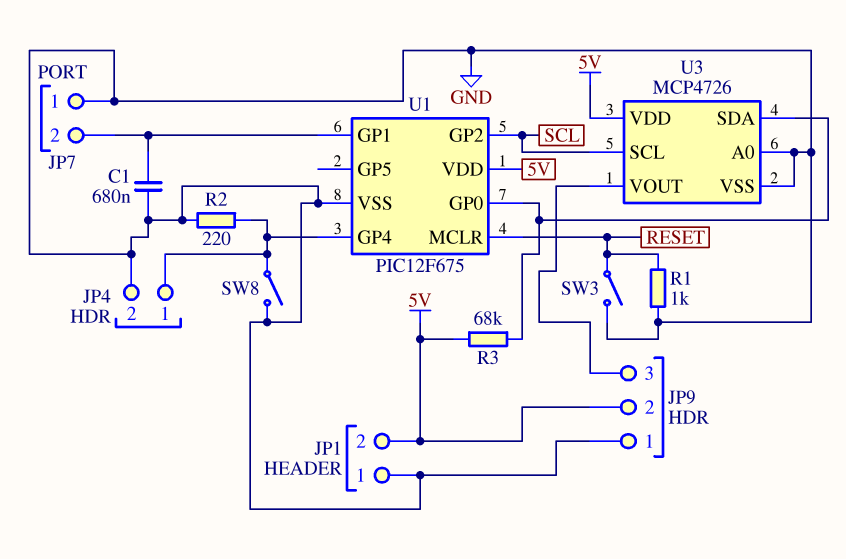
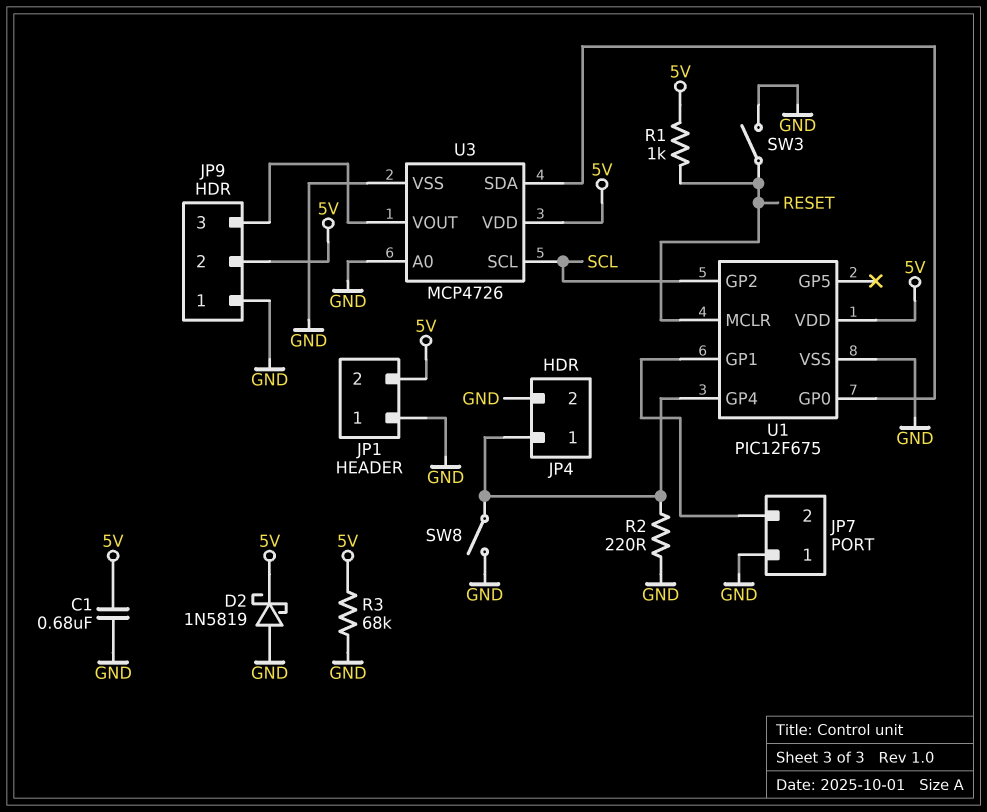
C1: 680nF (GND, JP7/2) -> 680nF (5V, GND)
D2: none -> schottky 1N5819 (A GND, K 5V)
R1: 1k (GND, RESET) -> 1k (5V, RESET)
R3: 68k (5V, U1/GP0) -> 68k (5V, GND)

